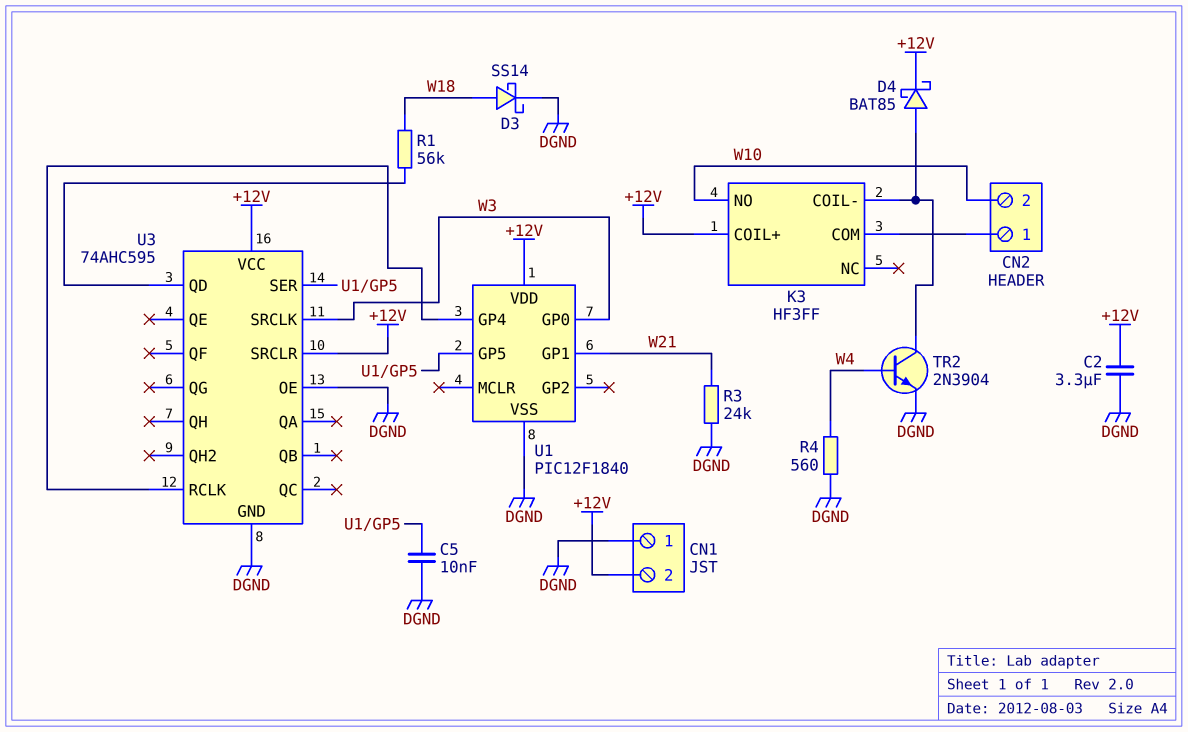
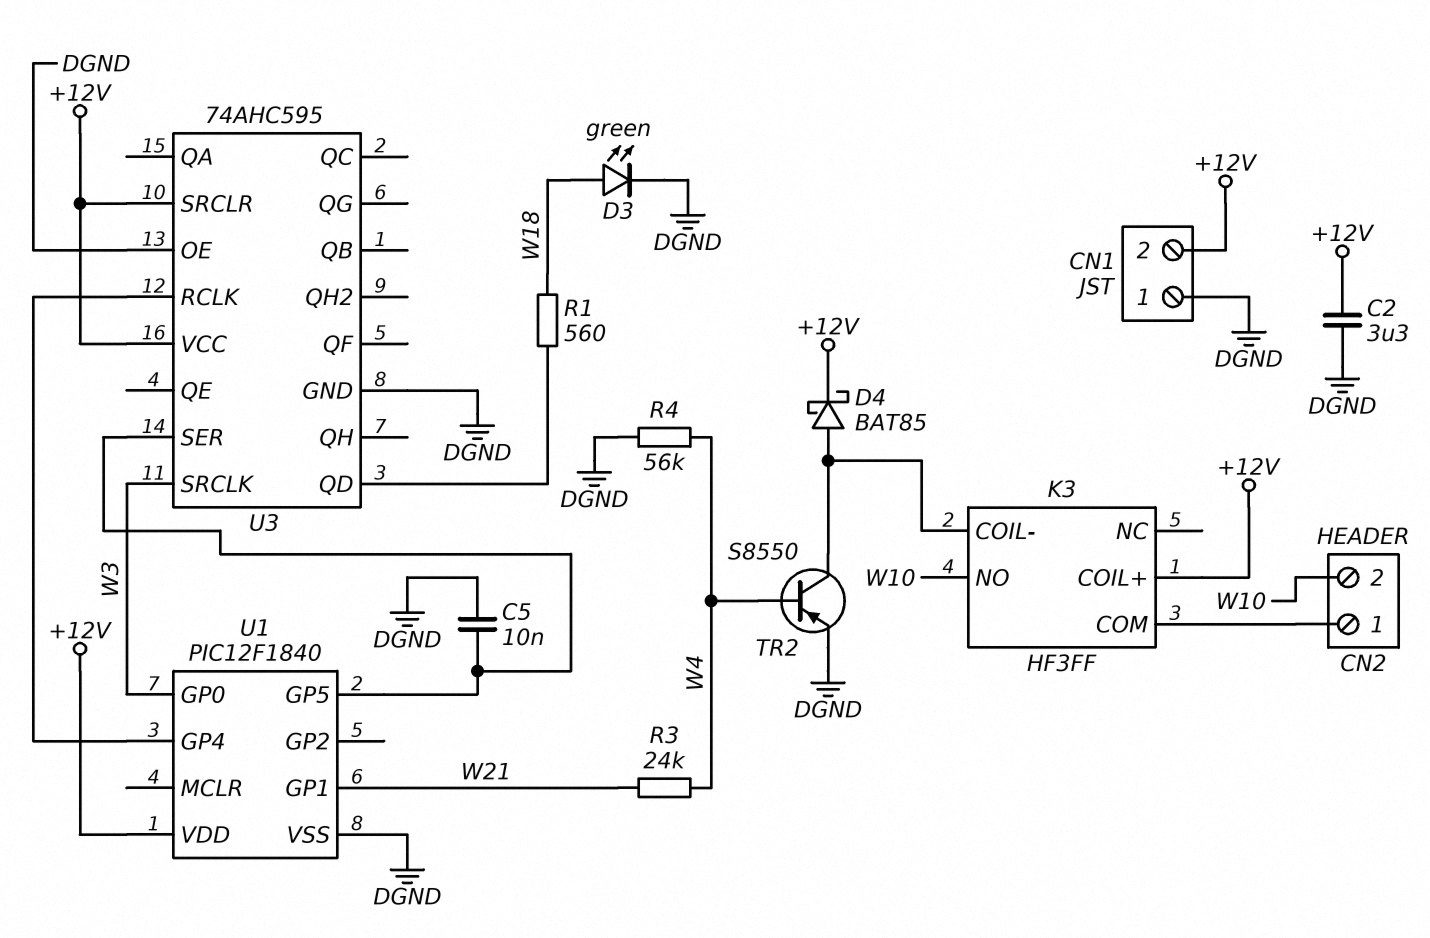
D3: schottky SS14 (A W18, K DGND) -> LED green (A W18, K DGND)
R1: 56k (U3/QD, W18) -> 560 (U3/QD, W18)
R3: 24k (DGND, W21) -> 24k (W4, W21)
R4: 560 (DGND, W4) -> 56k (DGND, W4)
TR2: NPN 2N3904 (B W4, C K3/COIL-, E DGND) -> PNP S8550 (B W4, C K3/COIL-, E DGND)

